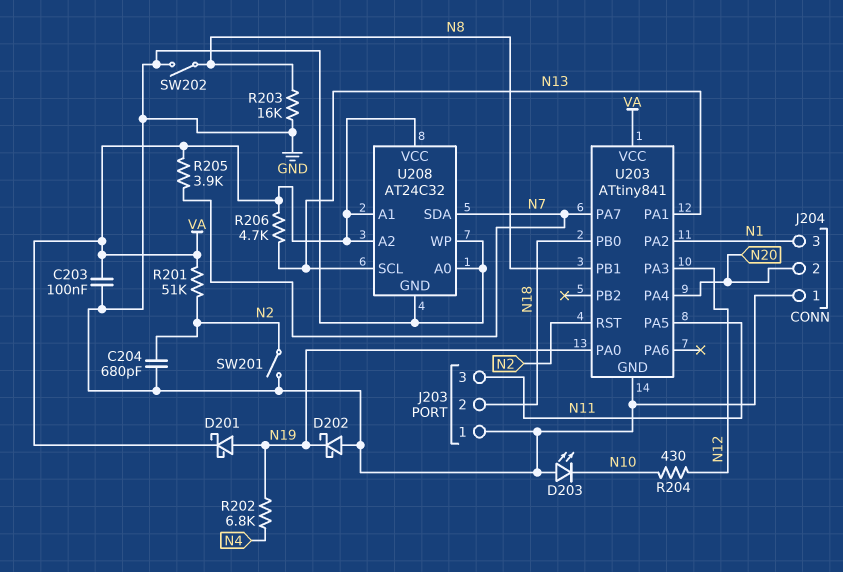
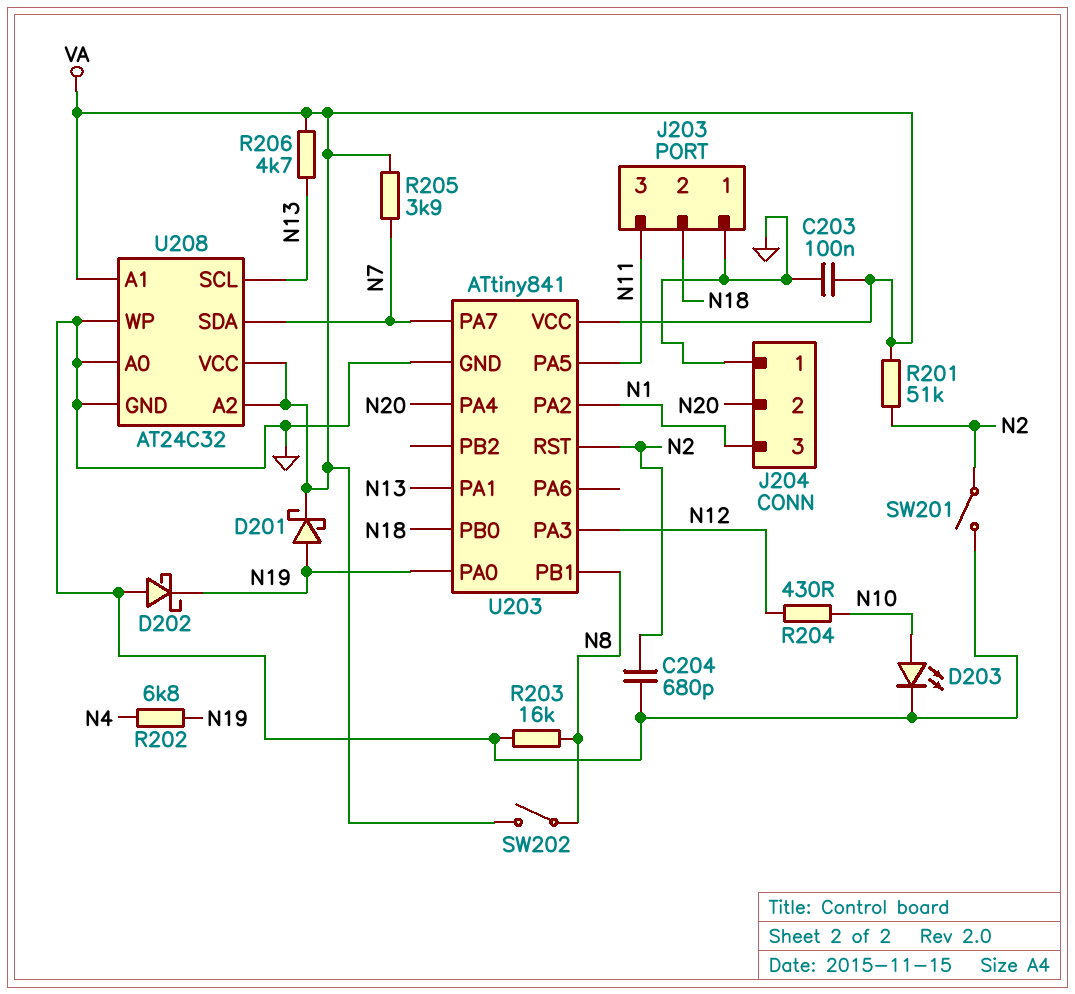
D203: LED (A GND, K N10) -> LED (A N10, K GND)
SW202: switch (GND, N8) -> switch (N8, VA)

